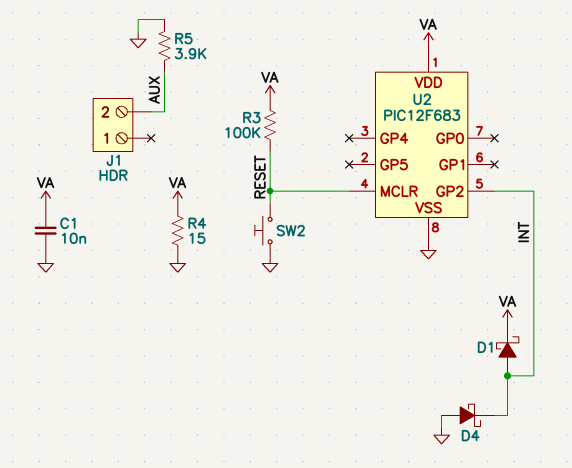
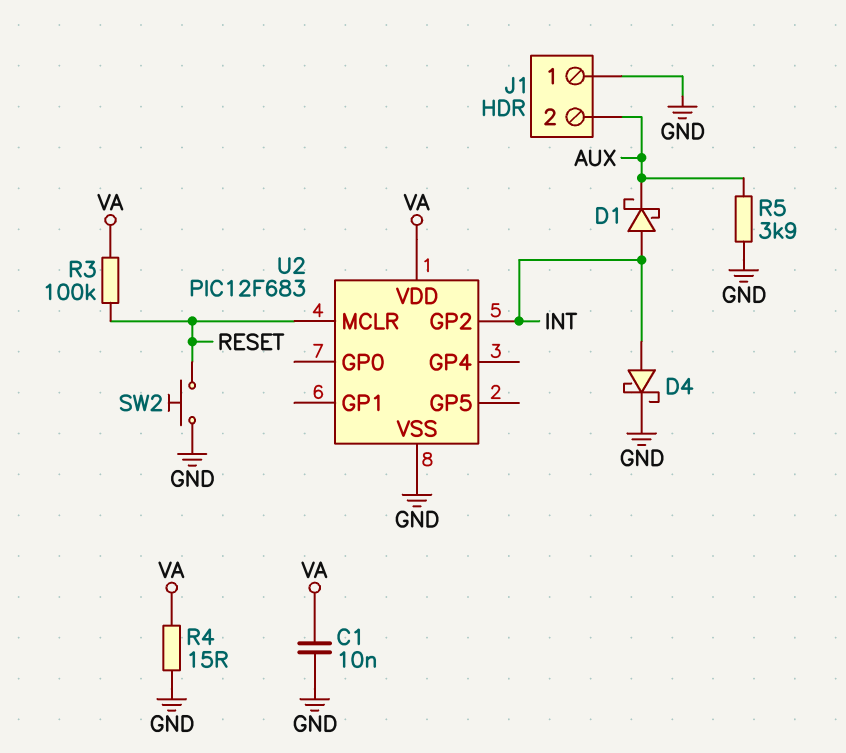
D1: schottky (A INT, K VA) -> schottky (A INT, K AUX)
D4: schottky (A GND, K INT) -> schottky (A INT, K GND)
J1 pin 1: none -> GND

